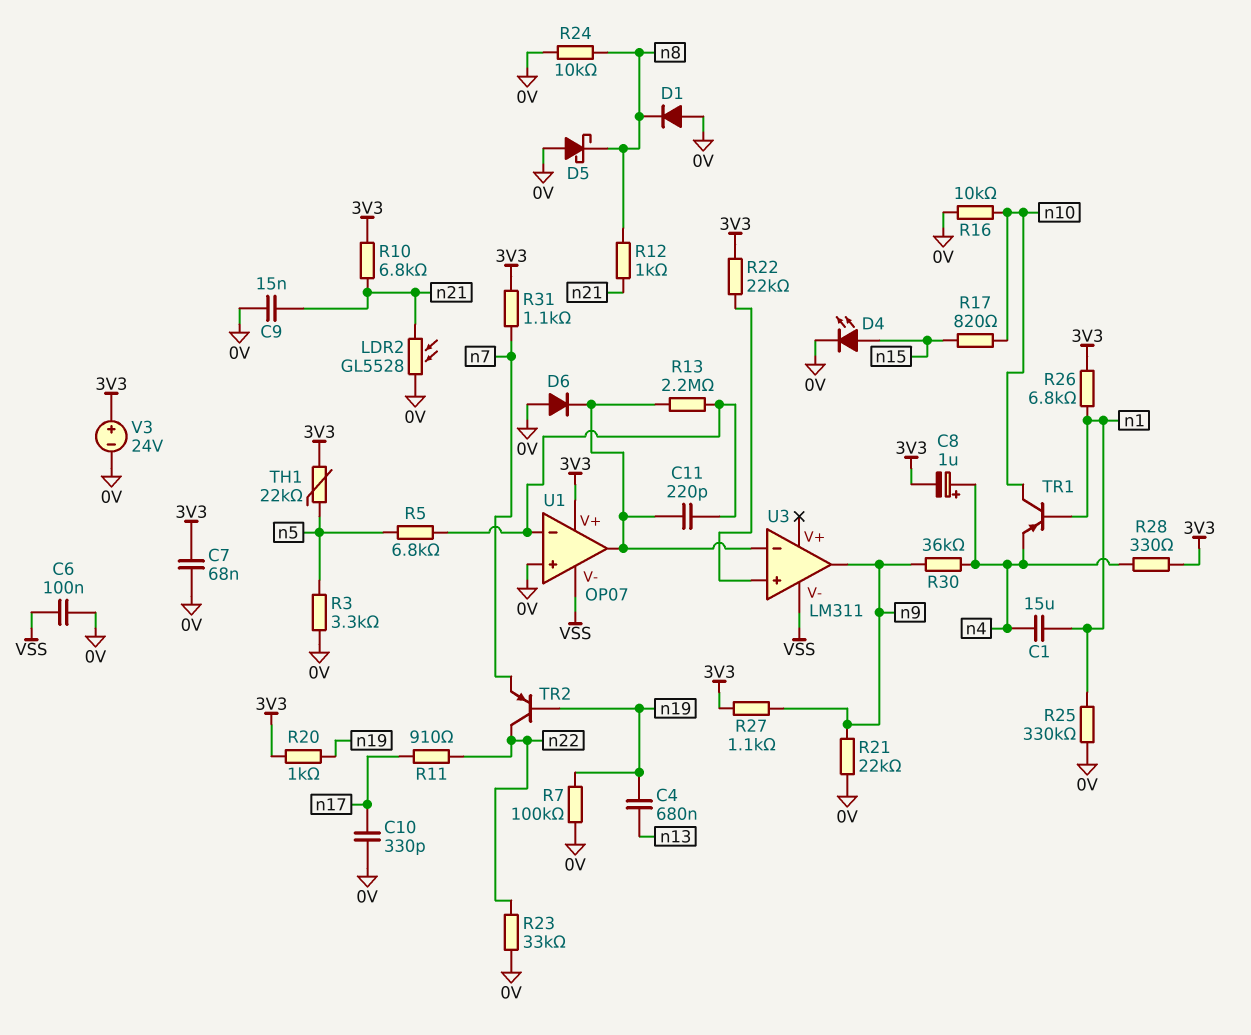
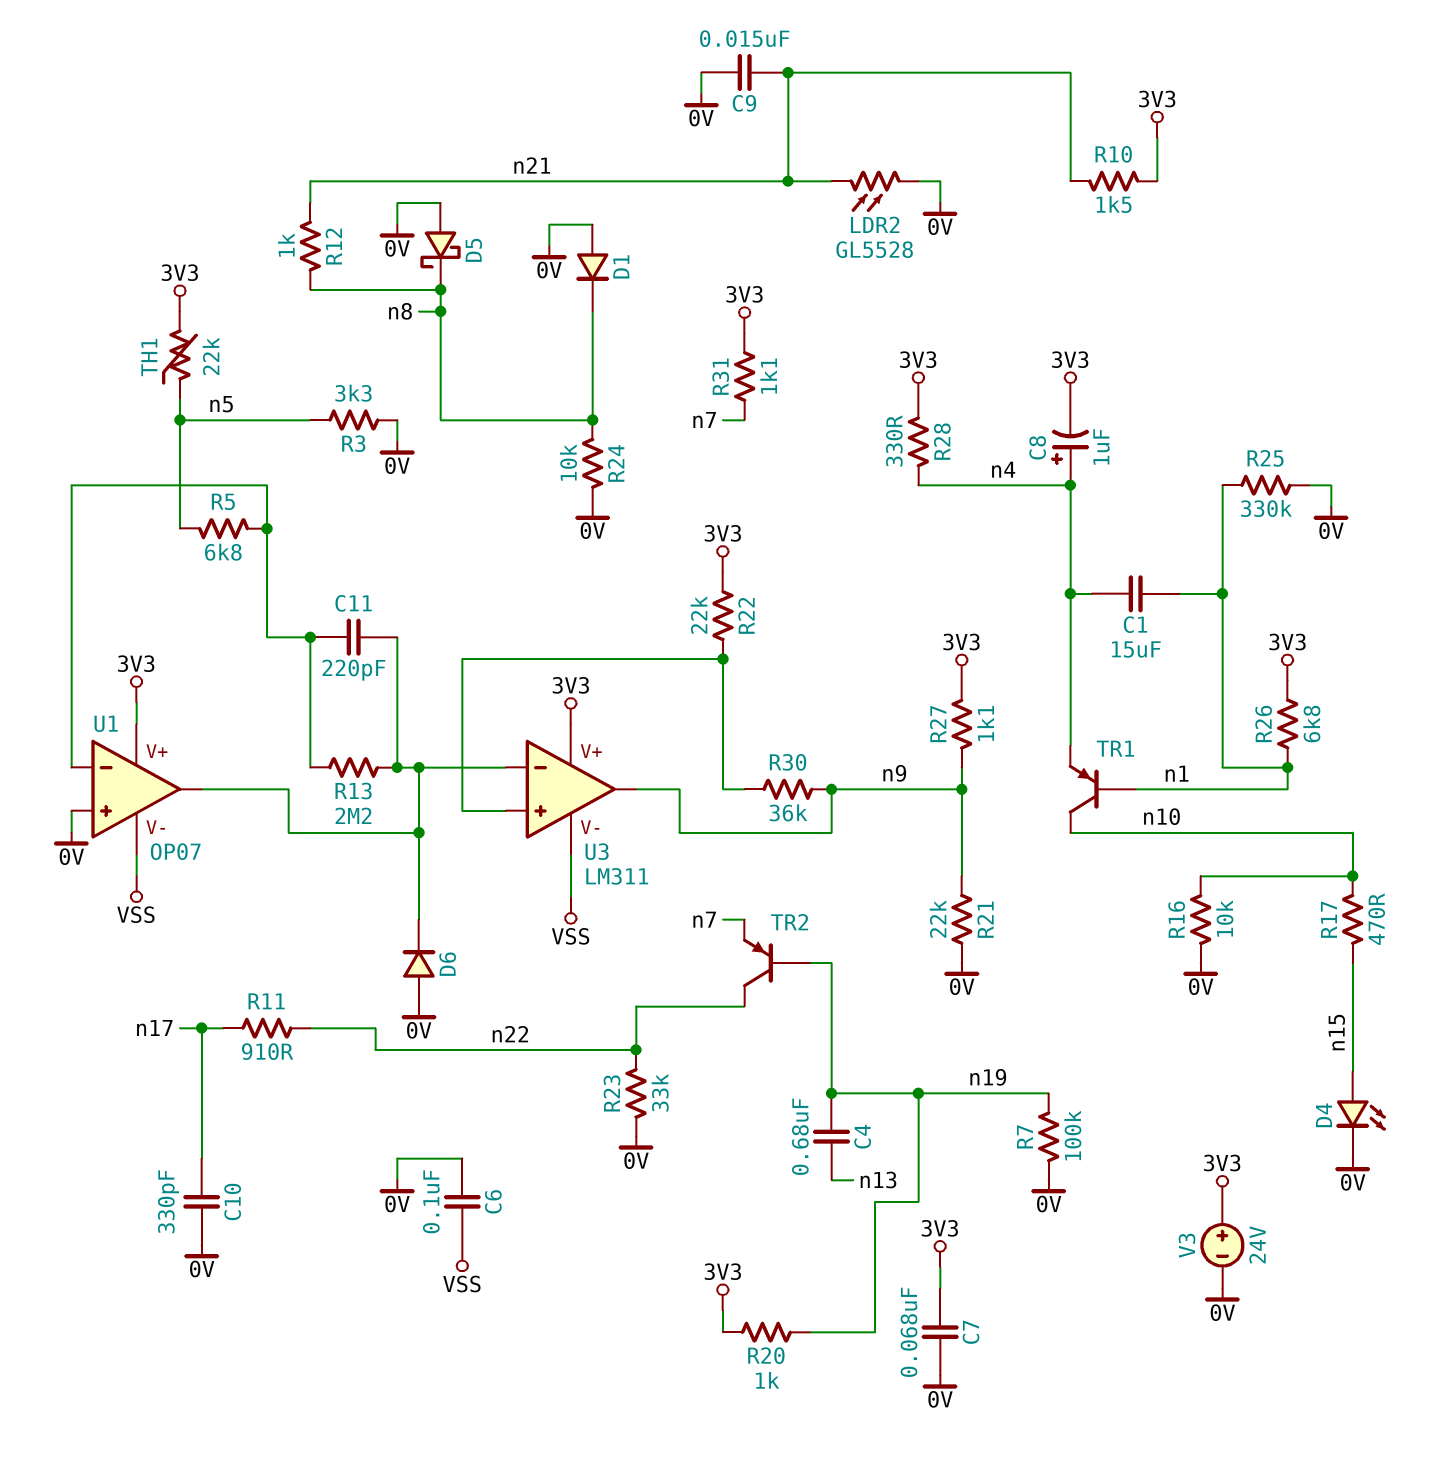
R10: 6.8k (3V3, n21) -> 1.5k (3V3, n21)
R17: 820 (n10, n15) -> 470 (n10, n15)
R30: 36k (n4, n9) -> 36k (U3/in+, n9)
U3 pin V+: none -> 3V3

